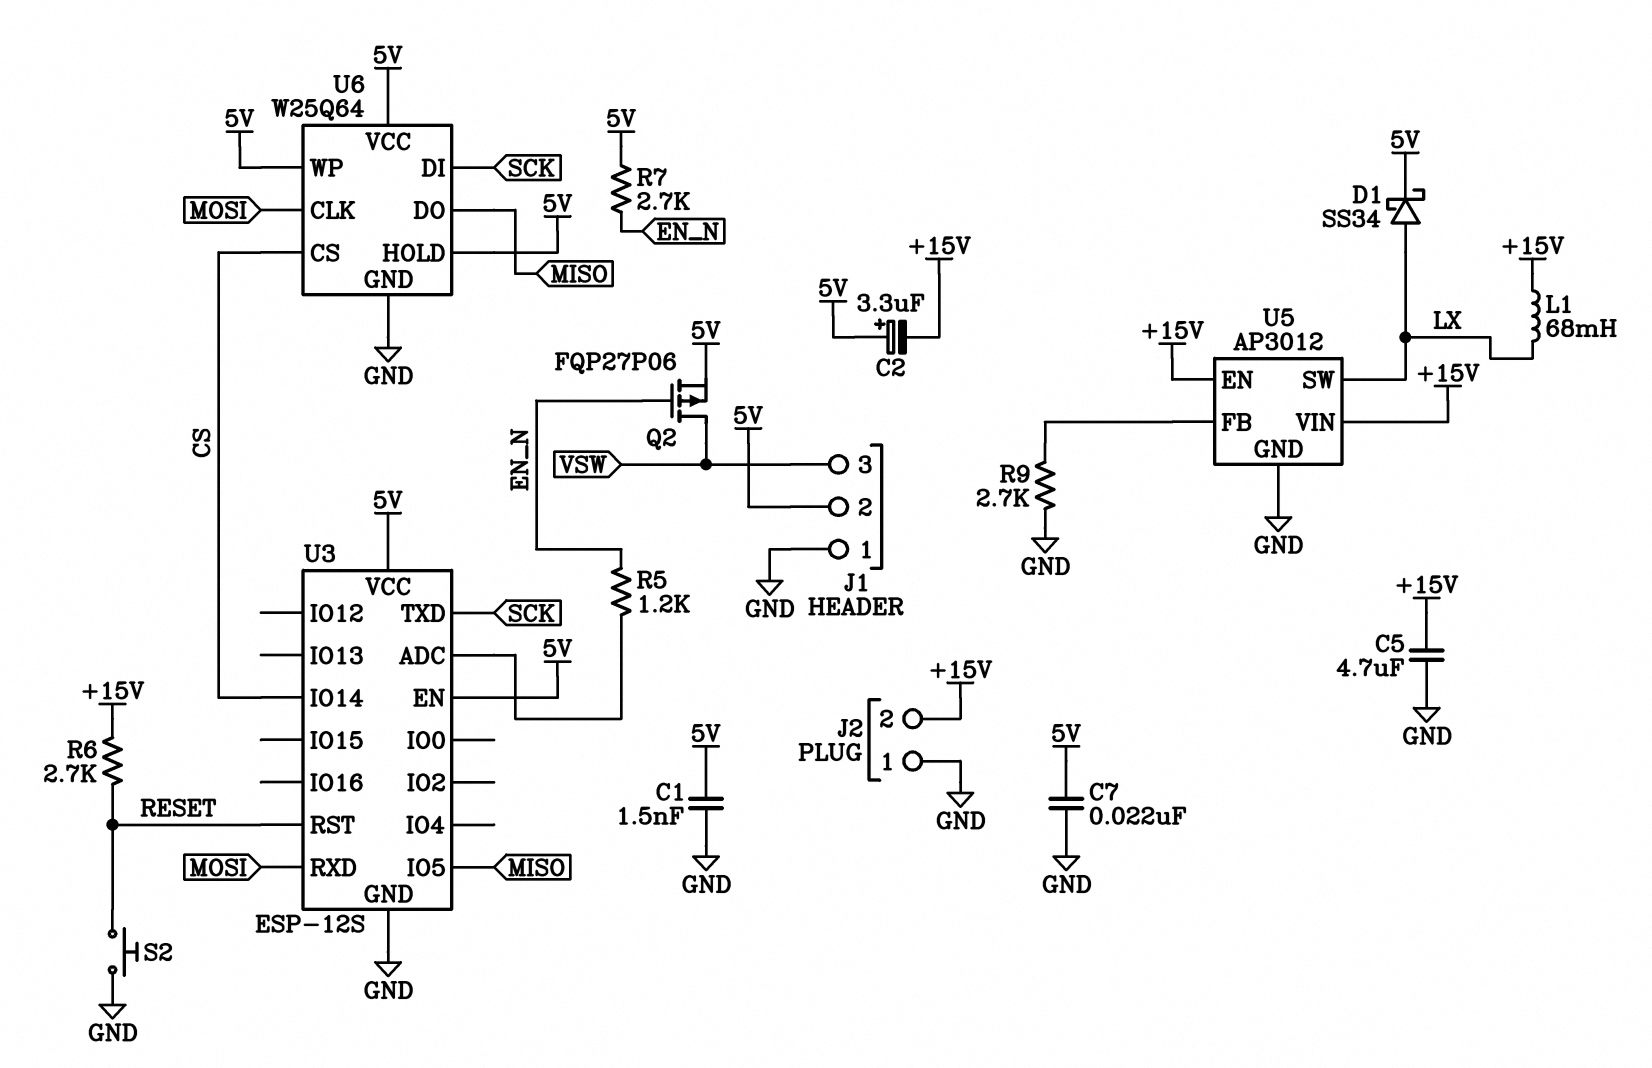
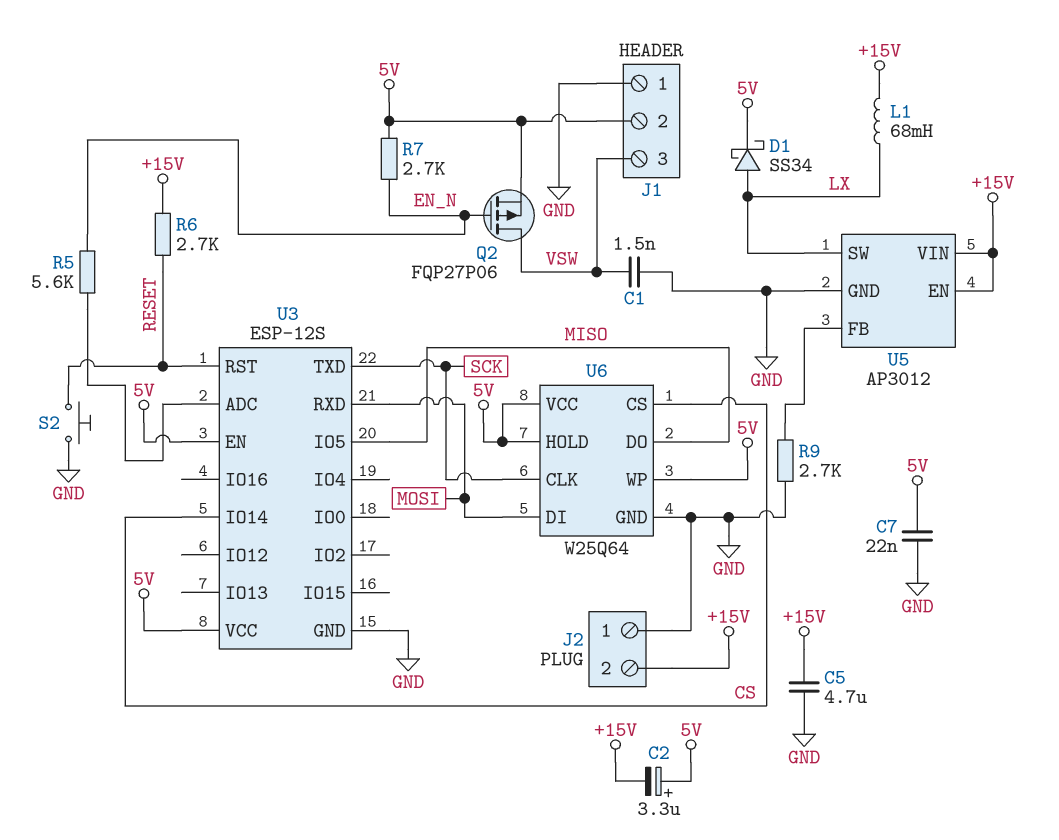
C1: 1.5nF (5V, GND) -> 1.5nF (GND, VSW)
R5: 1.2k (EN_N, U3/ADC) -> 5.6k (EN_N, U3/ADC)
U6 pin CLK: MOSI -> SCK
U6 pin DI: SCK -> MOSI

